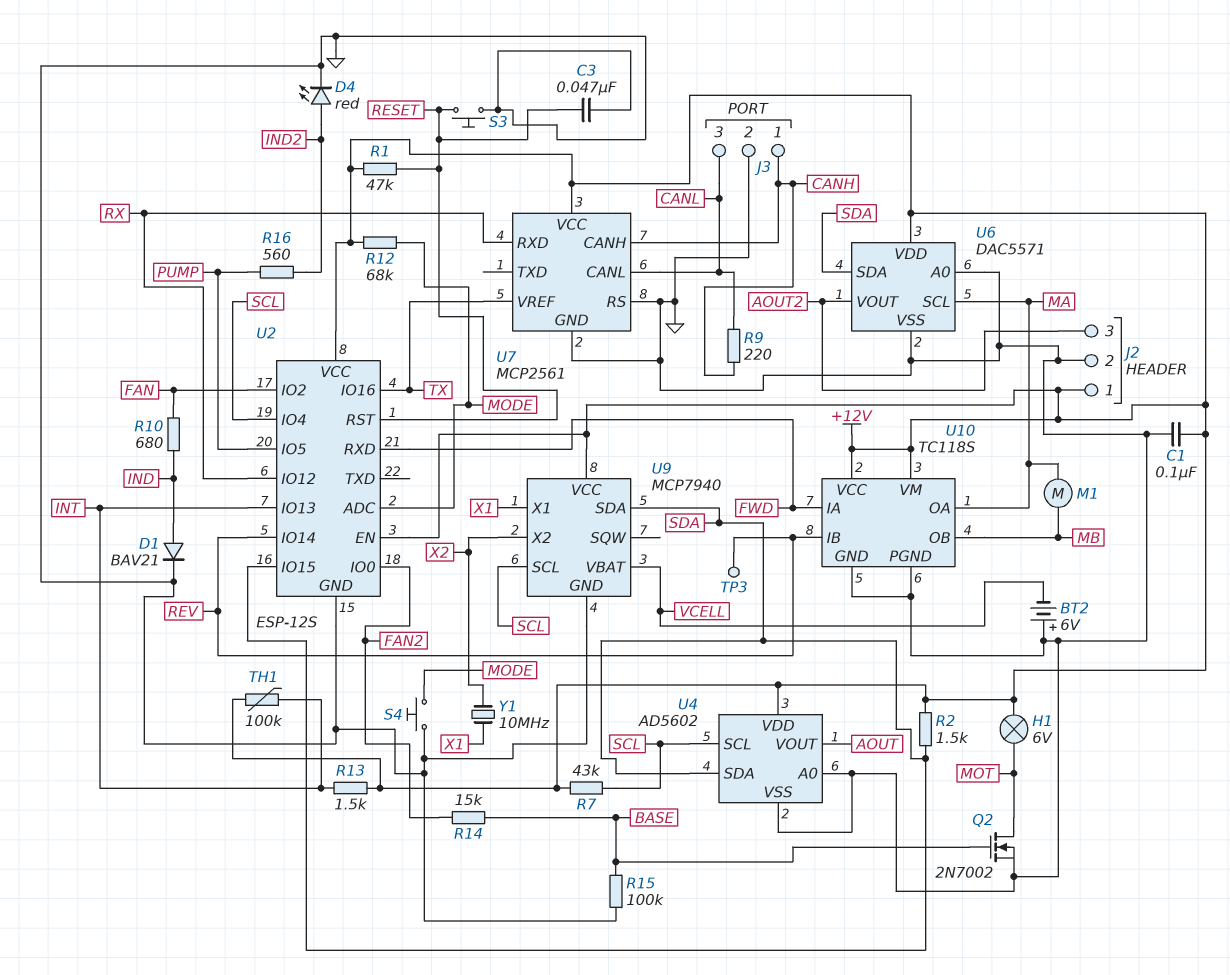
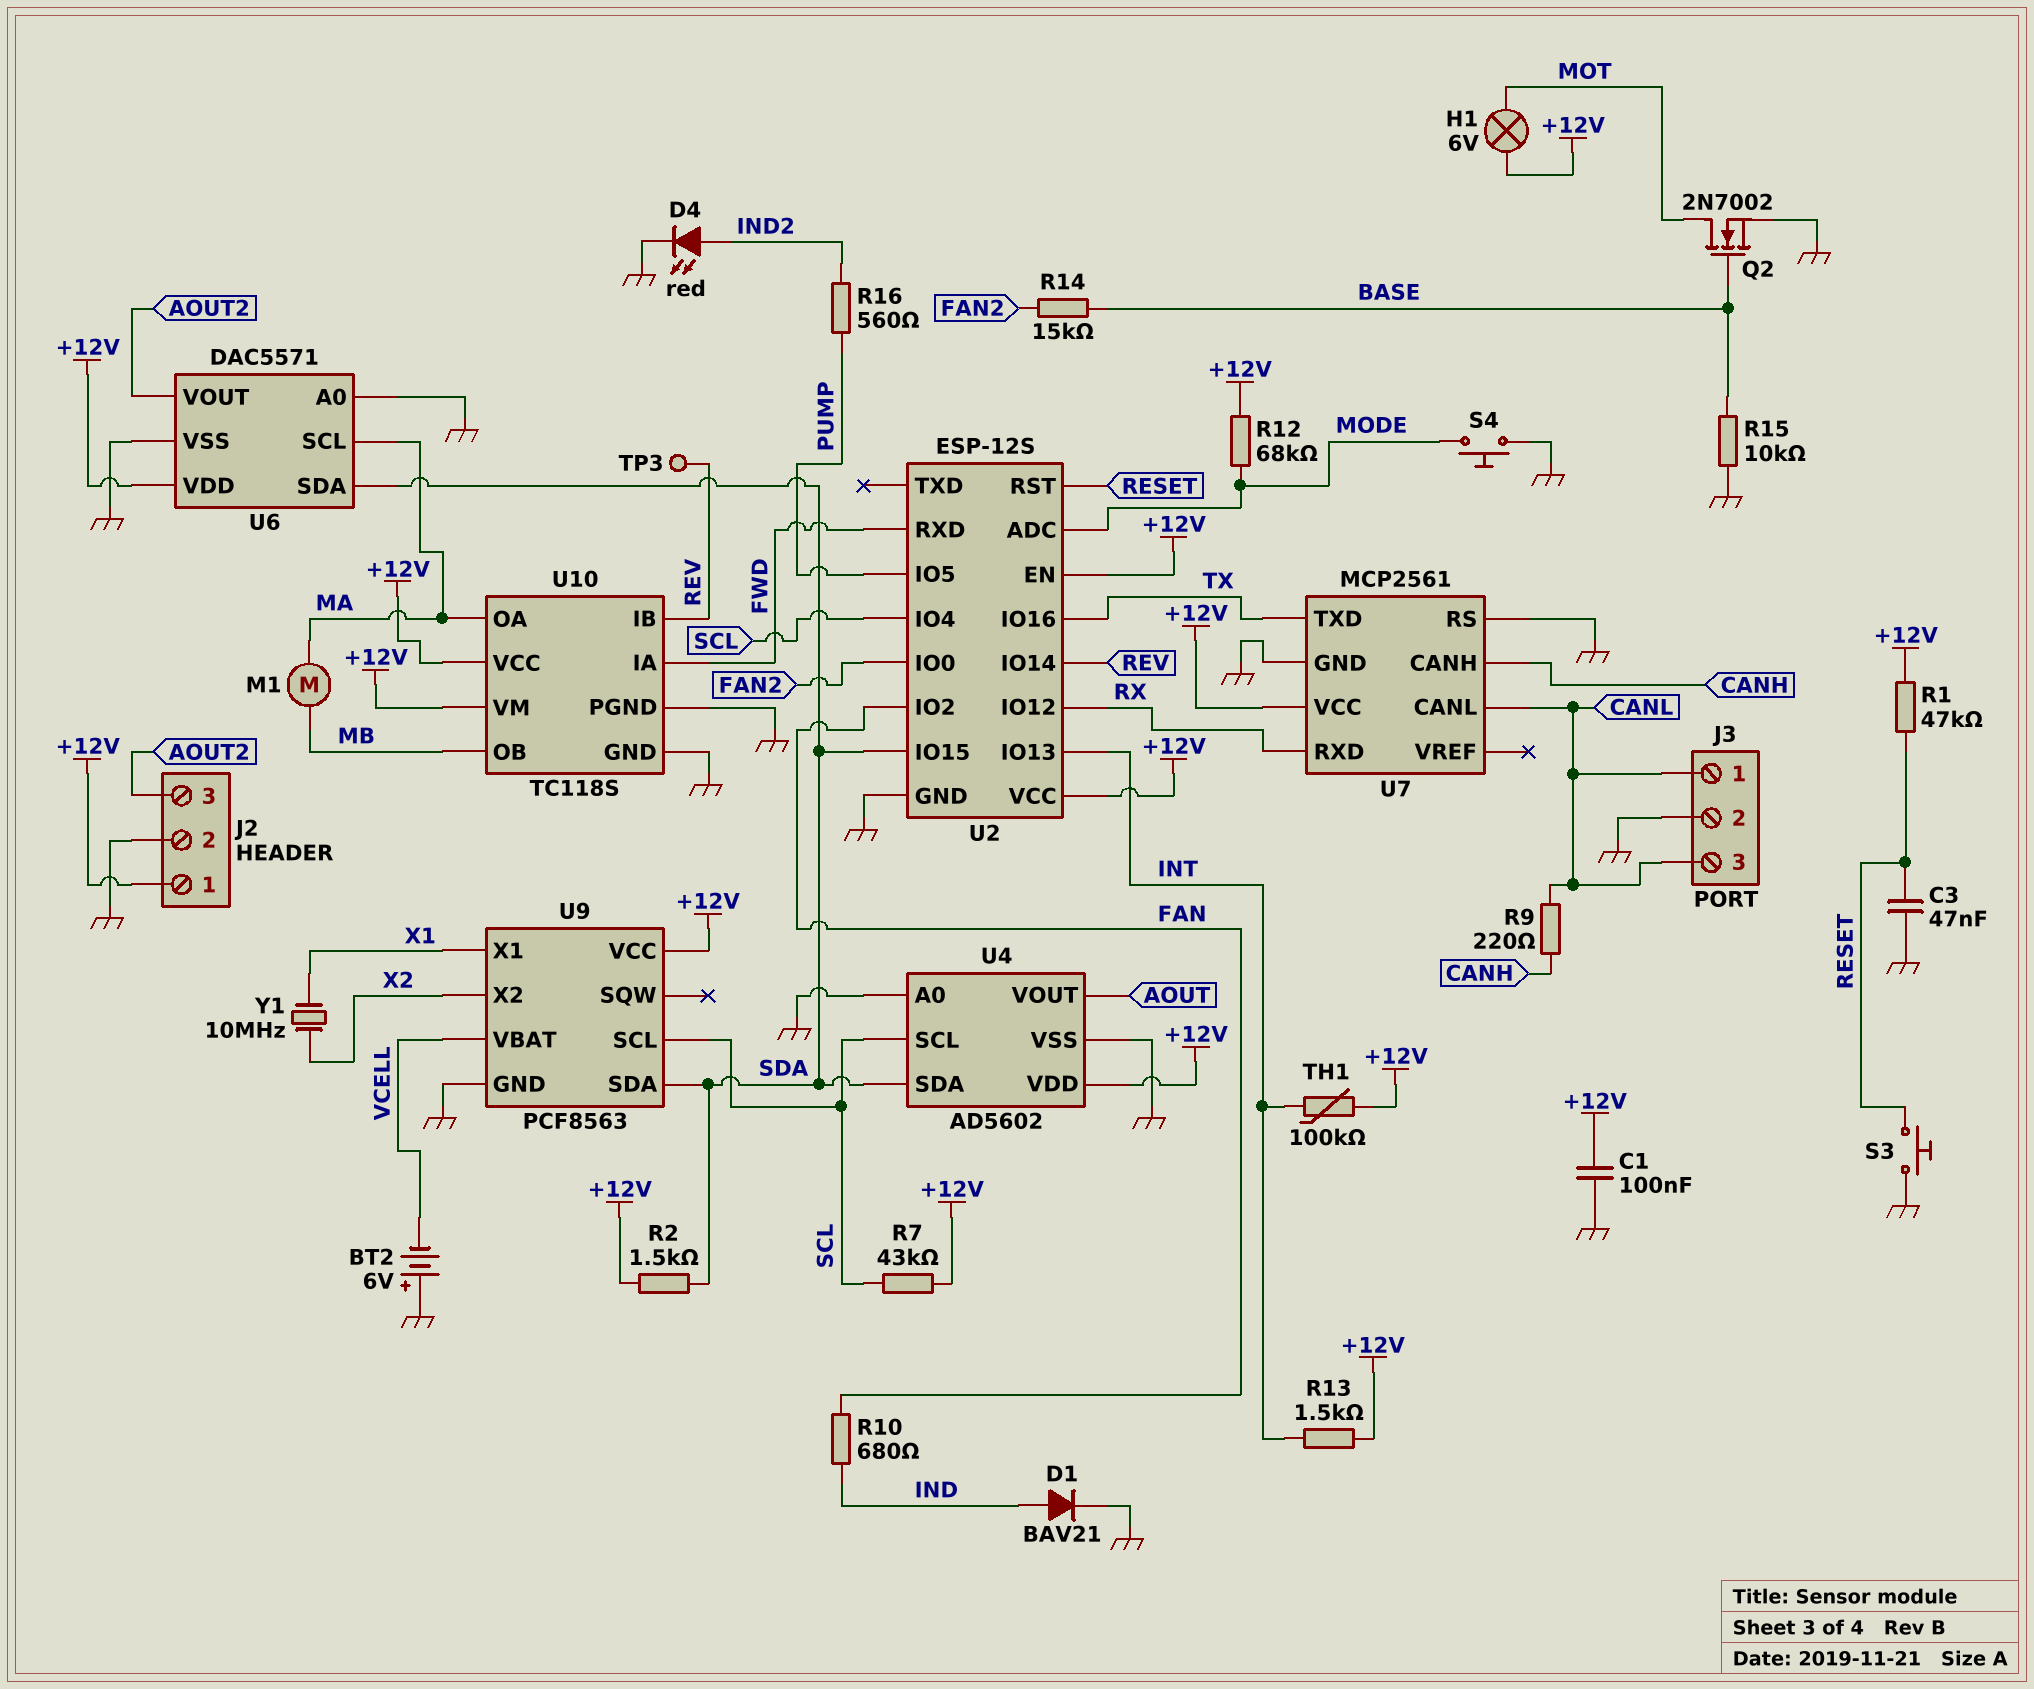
J3 pin 1: CANH -> CANL
R15: 100k (BASE, GND) -> 10k (BASE, GND)
U7 pin TXD: none -> TX
U7 pin VREF: TX -> none
U9: MCP7940 -> PCF8563

